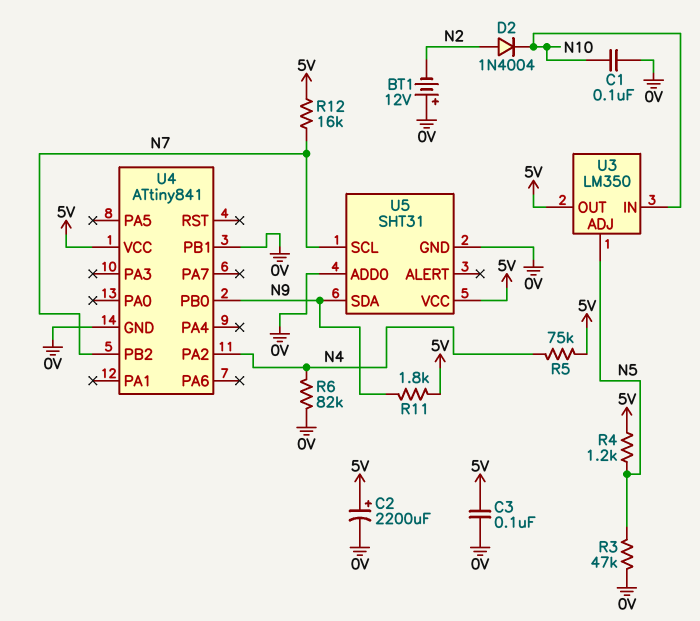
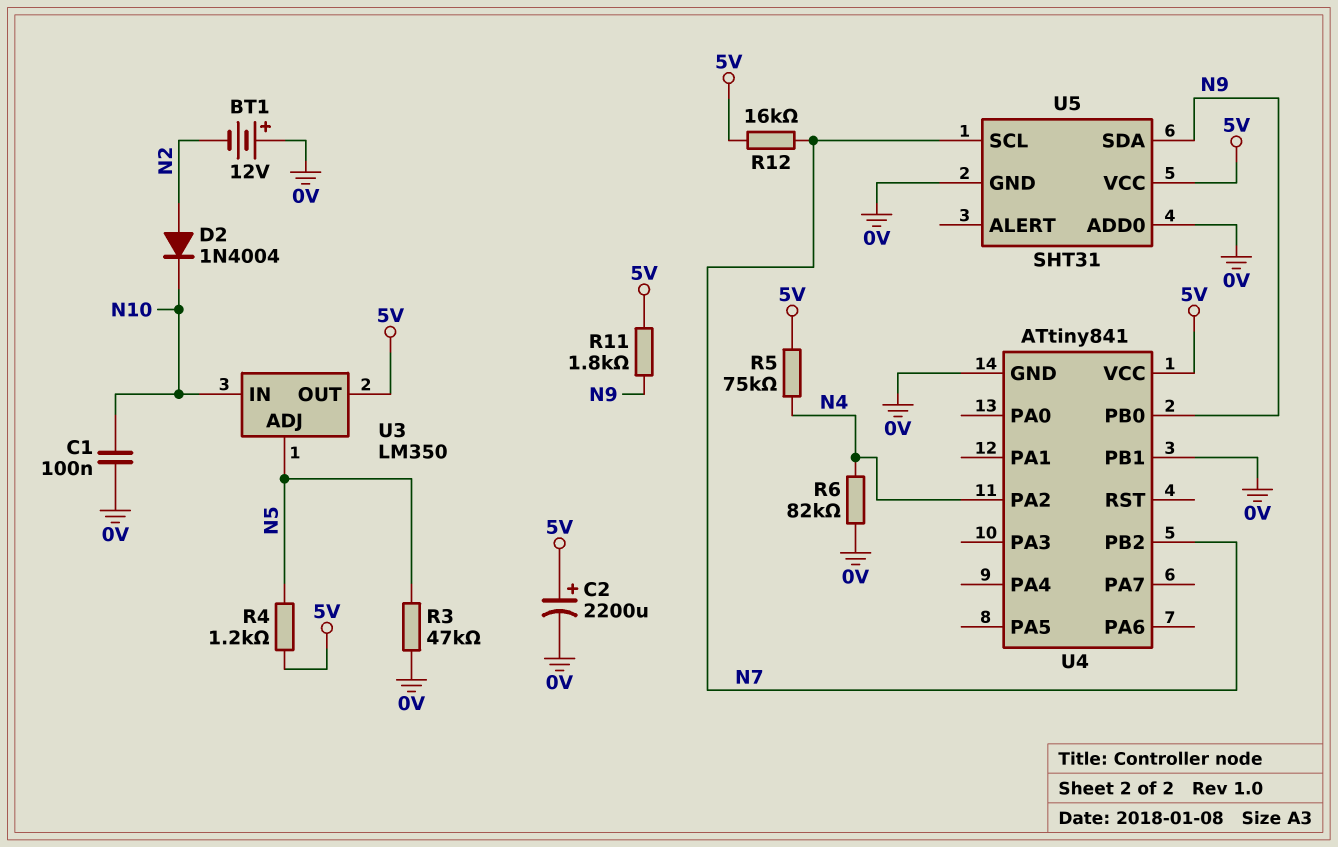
C3: 100nF (0V, 5V) -> none

